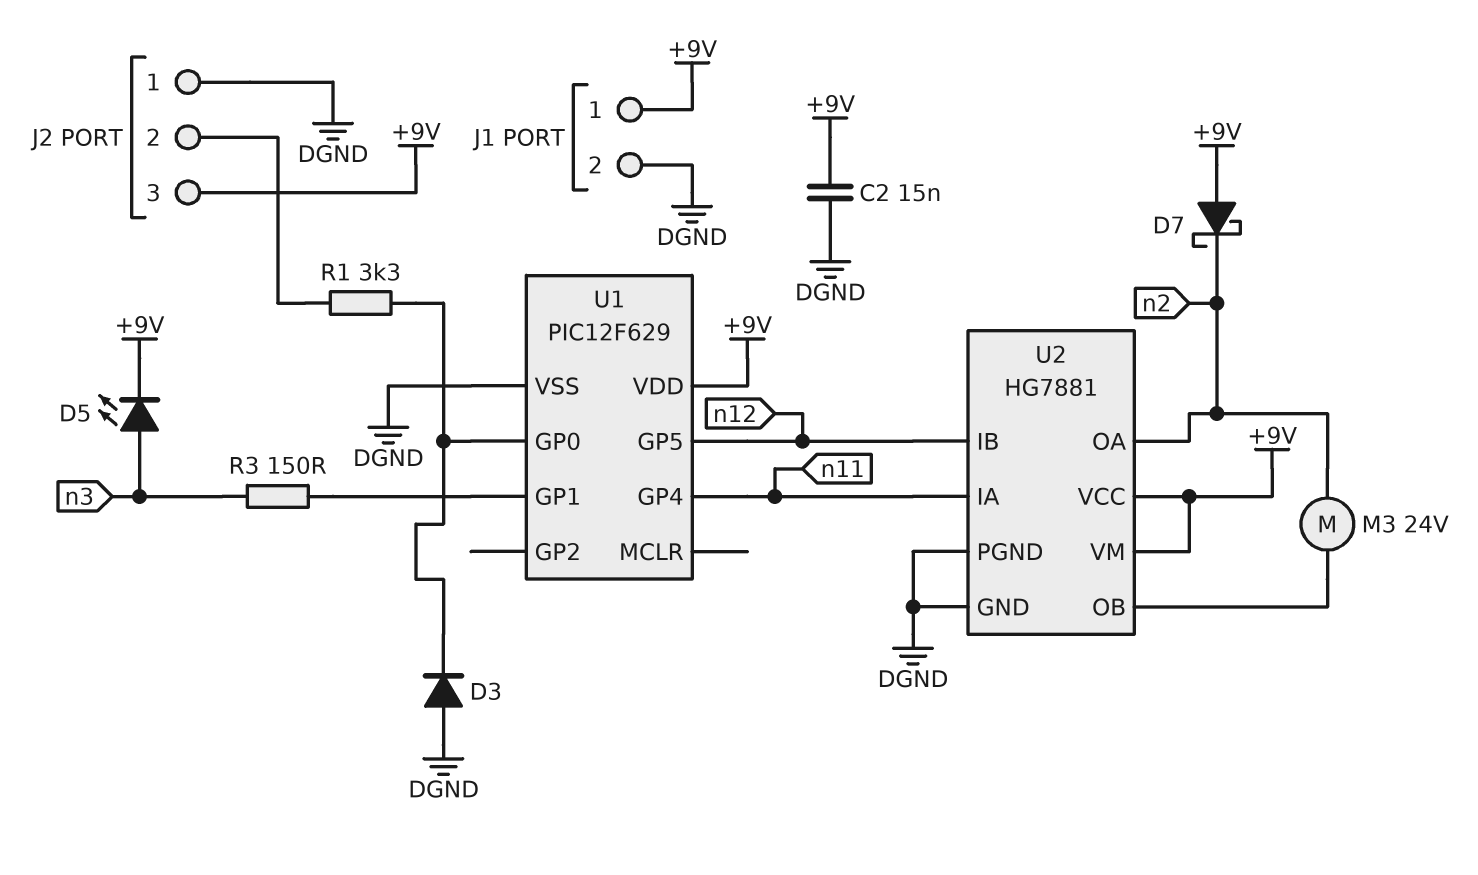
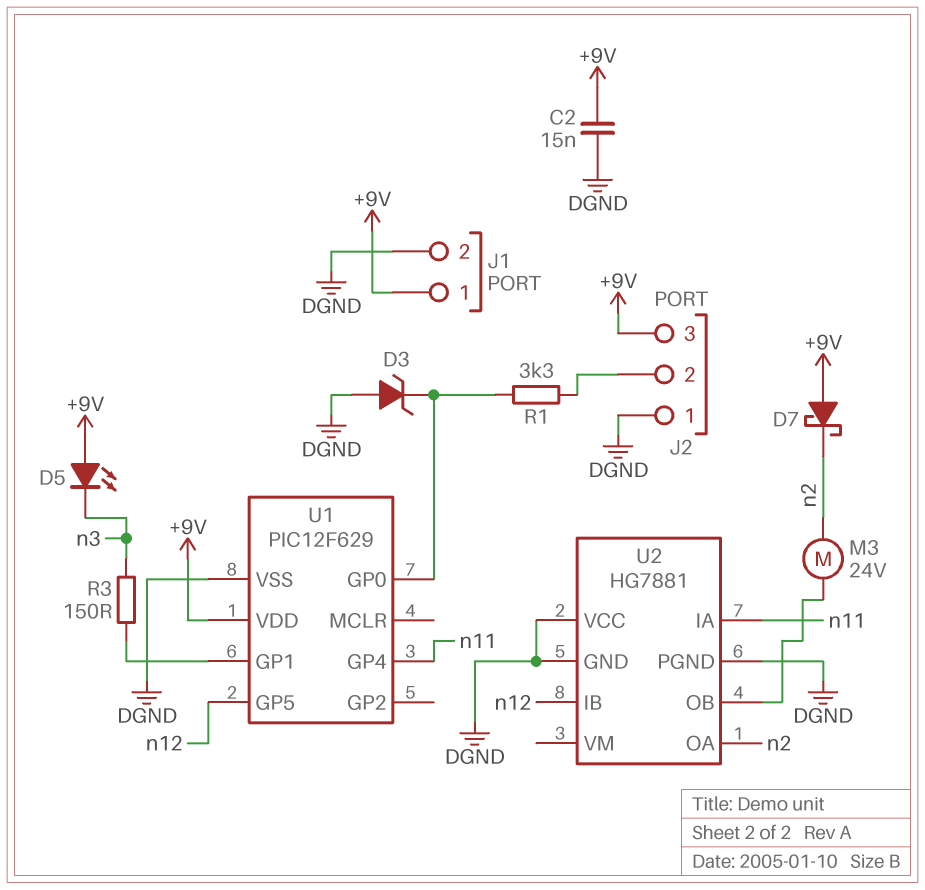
D3: diode (A DGND, K U1/GP0) -> zener (A DGND, K U1/GP0)
D5: LED (A n3, K +9V) -> LED (A +9V, K n3)
U2 pin VCC: +9V -> DGND
U2 pin VM: +9V -> none

